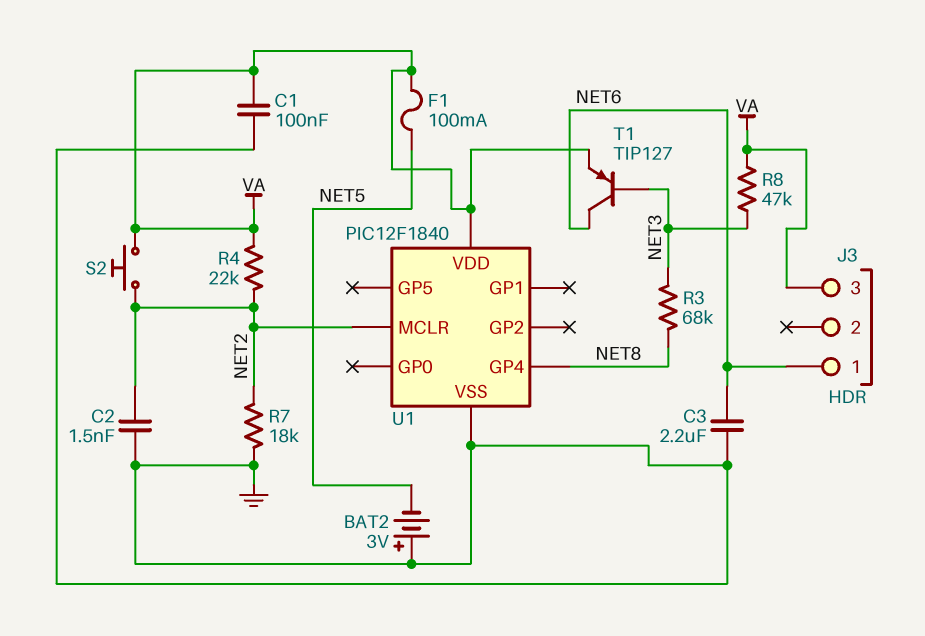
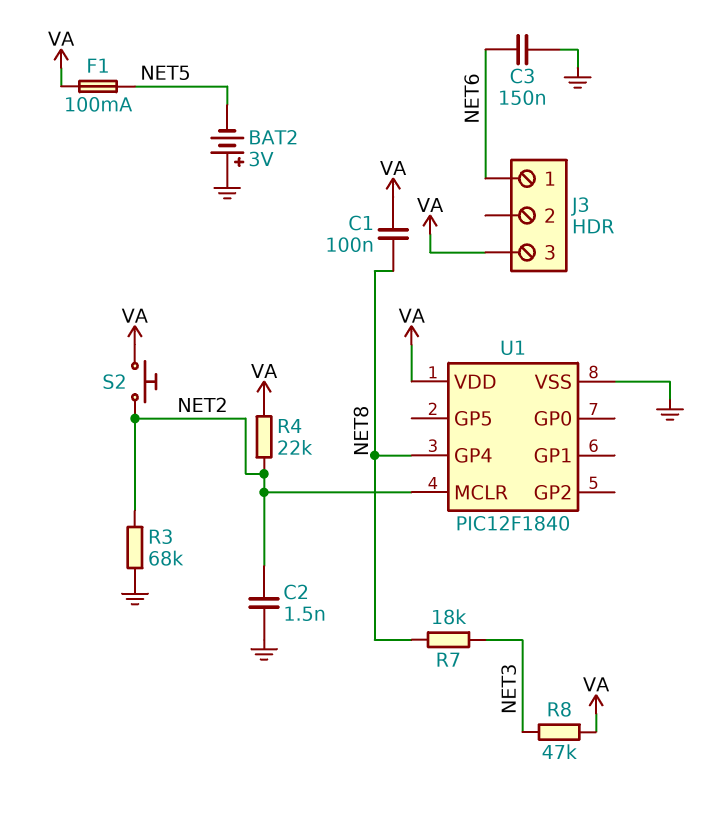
C1: 100nF (GND, VA) -> 100nF (NET8, VA)
C3: 2.2uF (GND, NET6) -> 150nF (GND, NET6)
R3: 68k (NET3, NET8) -> 68k (GND, NET2)
R7: 18k (GND, NET2) -> 18k (NET3, NET8)
T1: PNP TIP127 (B NET3, C NET6, E VA) -> none

